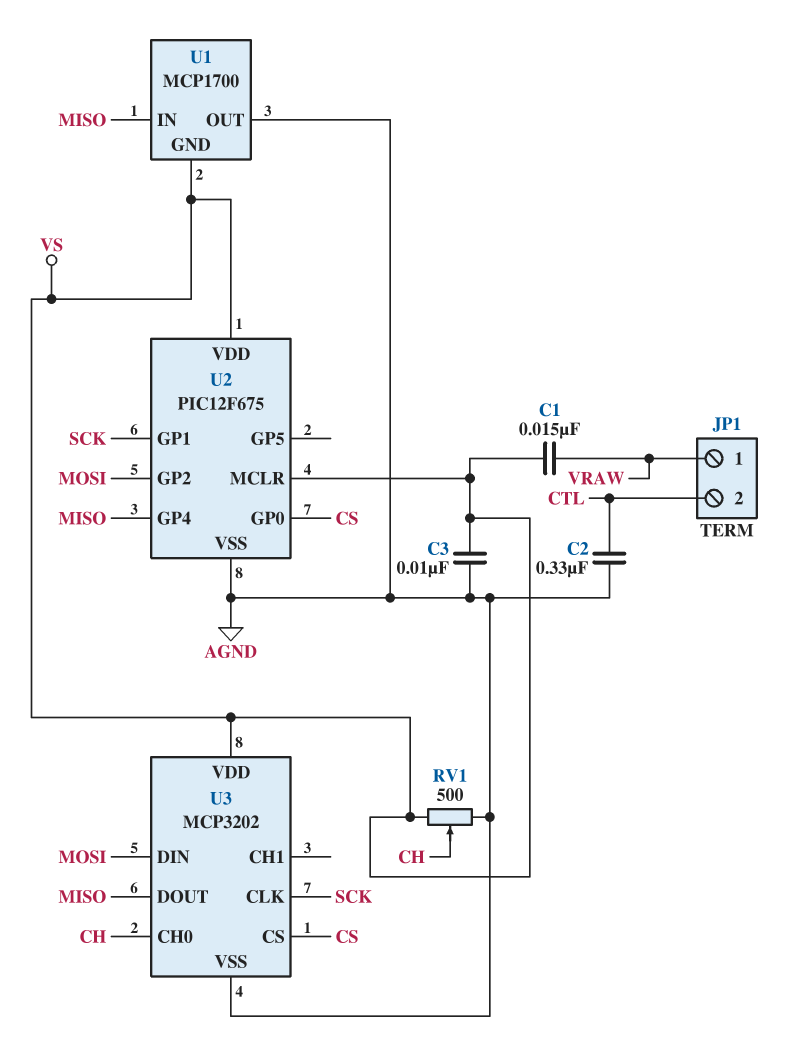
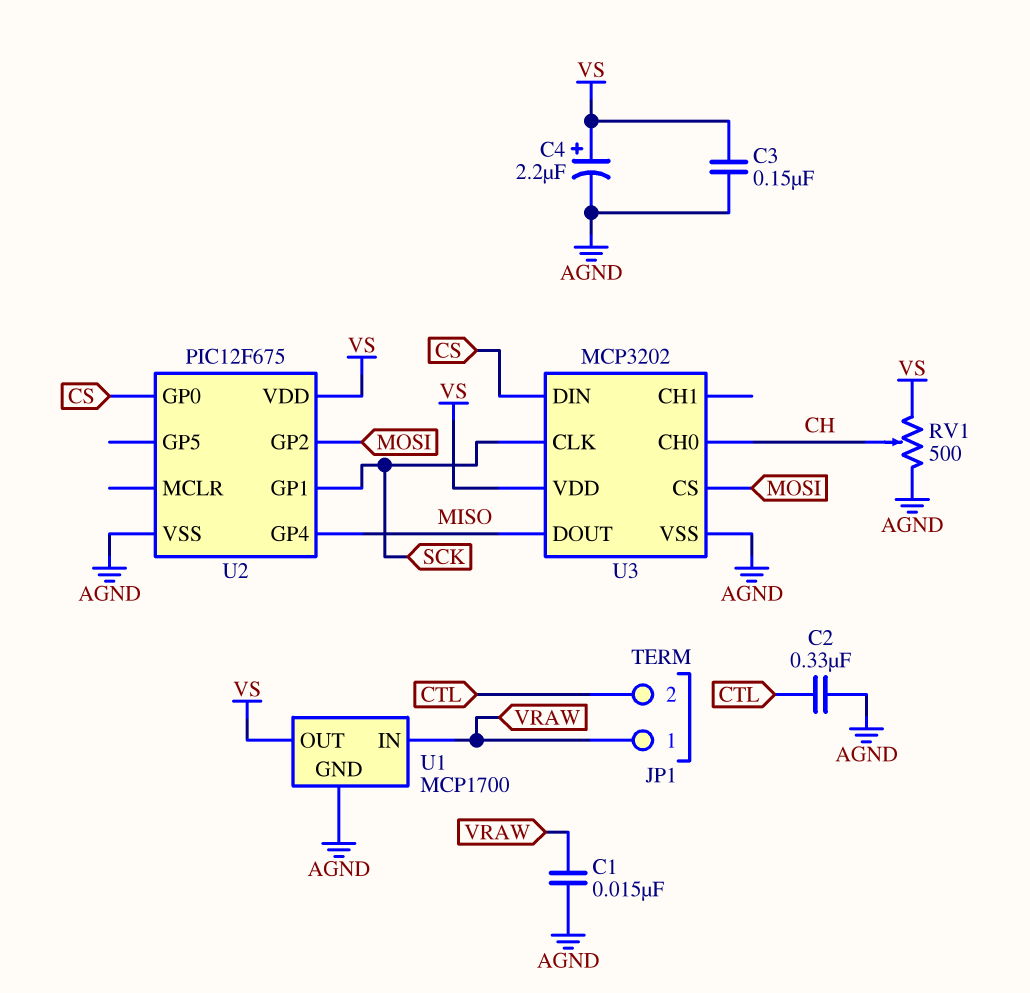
C1: 15nF (VRAW, VS) -> 15nF (AGND, VRAW)
C3: 10nF (AGND, VS) -> 150nF (AGND, VS)
C4: none -> 2.2uF (plus VS, minus AGND)
U1 pin GND: VS -> AGND
U1 pin IN: MISO -> VRAW
U1 pin OUT: AGND -> VS
U2 pin MCLR: VS -> none
U3 pin CS: CS -> MOSI
U3 pin DIN: MOSI -> CS

